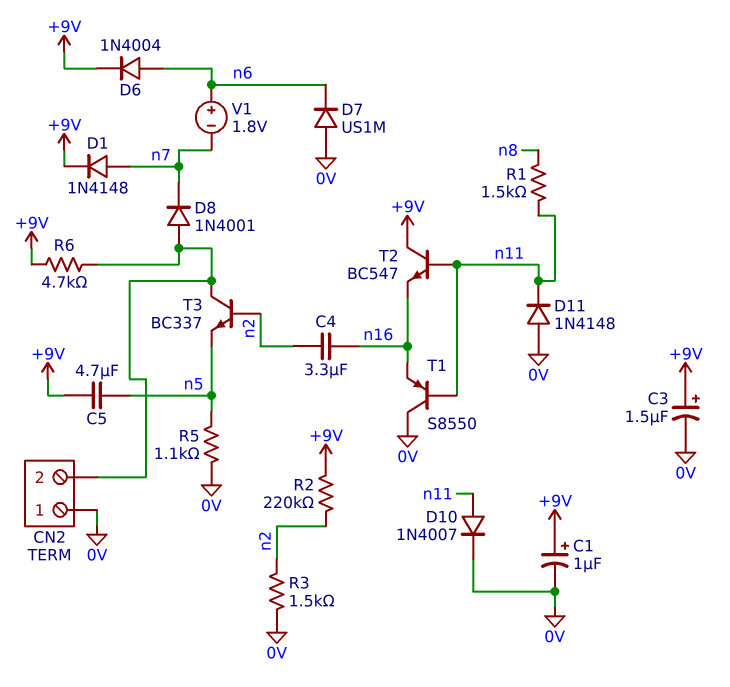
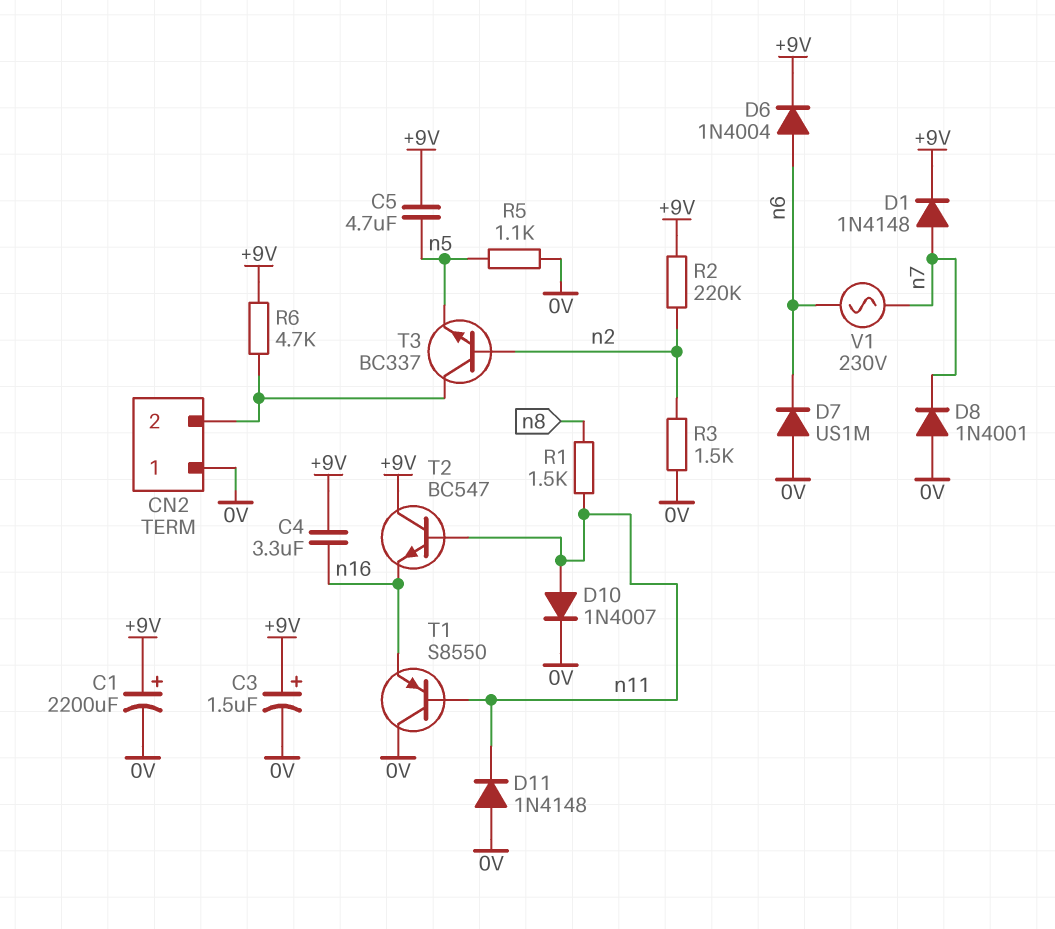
C1: 1uF (plus +9V, minus 0V) -> 2200uF (plus +9V, minus 0V)
C4: 3.3uF (n2, n16) -> 3.3uF (+9V, n16)
D8: diode 1N4001 (A CN2/2, K n7) -> diode 1N4001 (A 0V, K n7)
V1: 1.8V (plus n6, minus n7) -> AC 230V (n6, n7)

